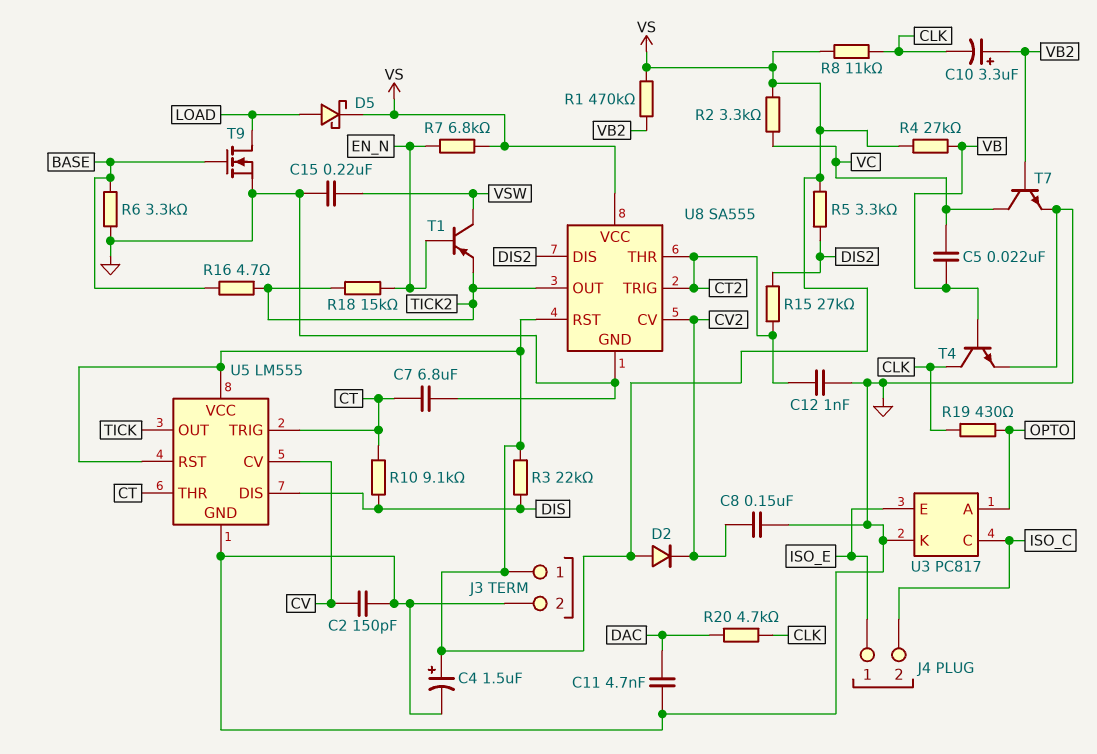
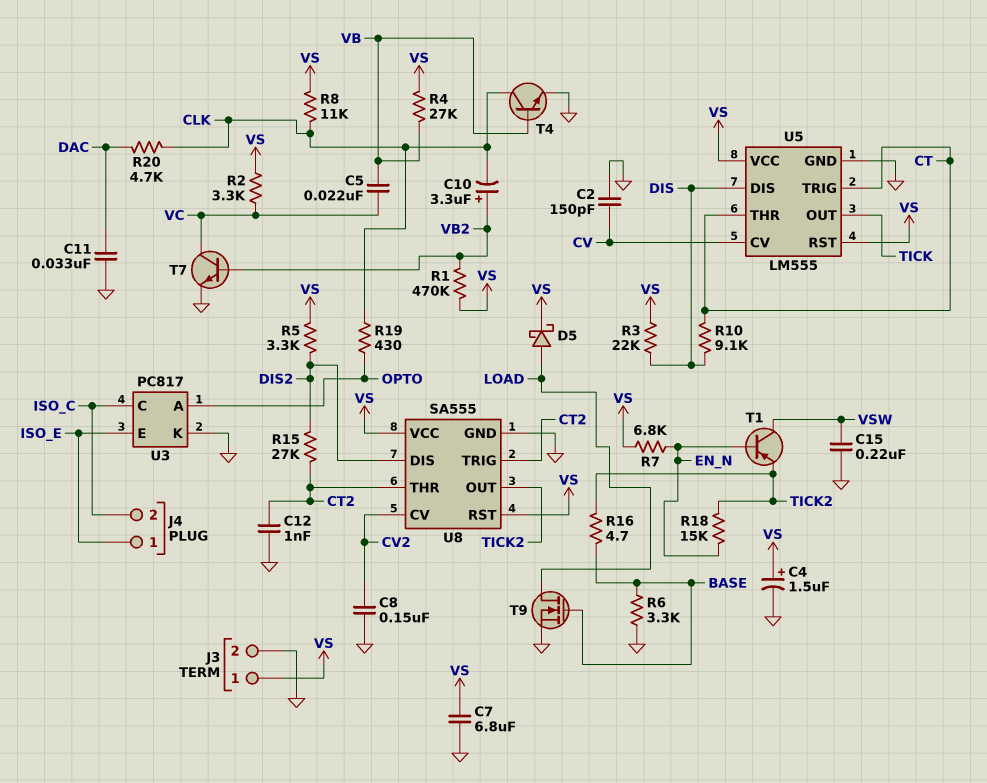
C7: 6.8uF (CT, GND) -> 6.8uF (GND, VS)
C11: 4.7nF (DAC, GND) -> 33nF (DAC, GND)
D2: diode (A VS, K CV2) -> none

